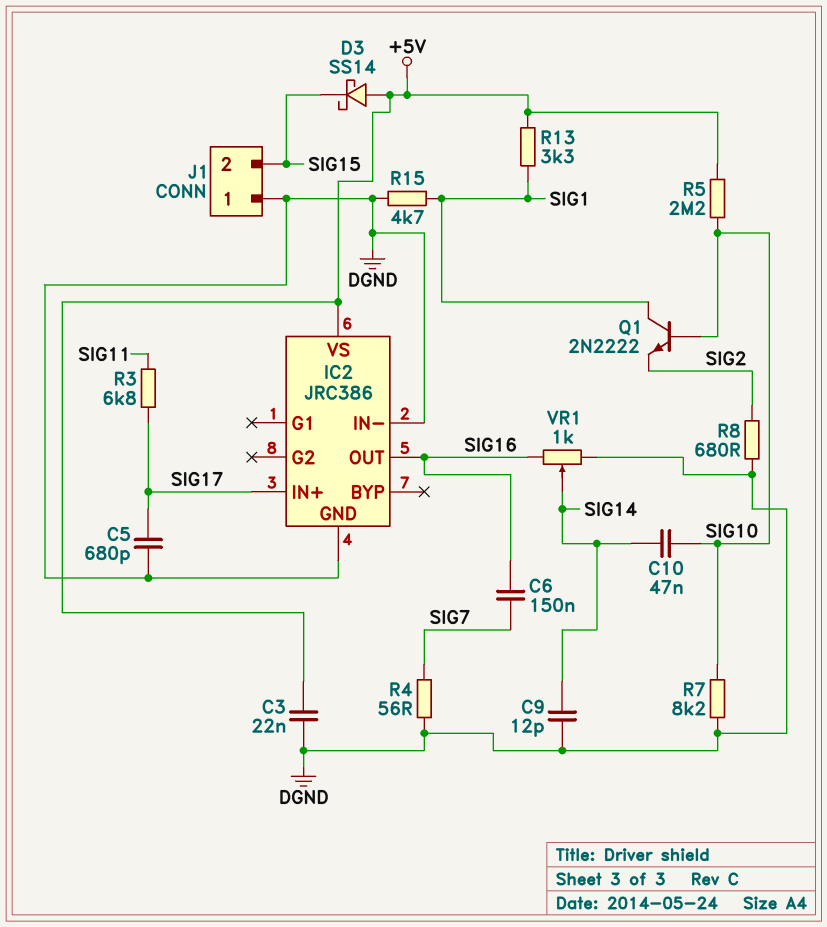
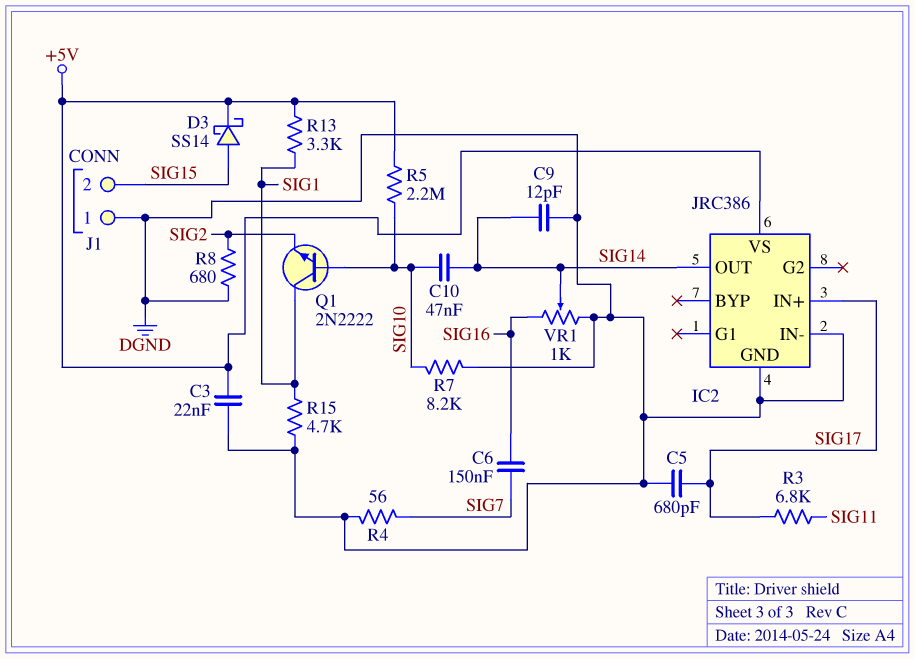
D3: schottky SS14 (A +5V, K SIG15) -> schottky SS14 (A SIG15, K +5V)
IC2 pin OUT: SIG16 -> SIG14

